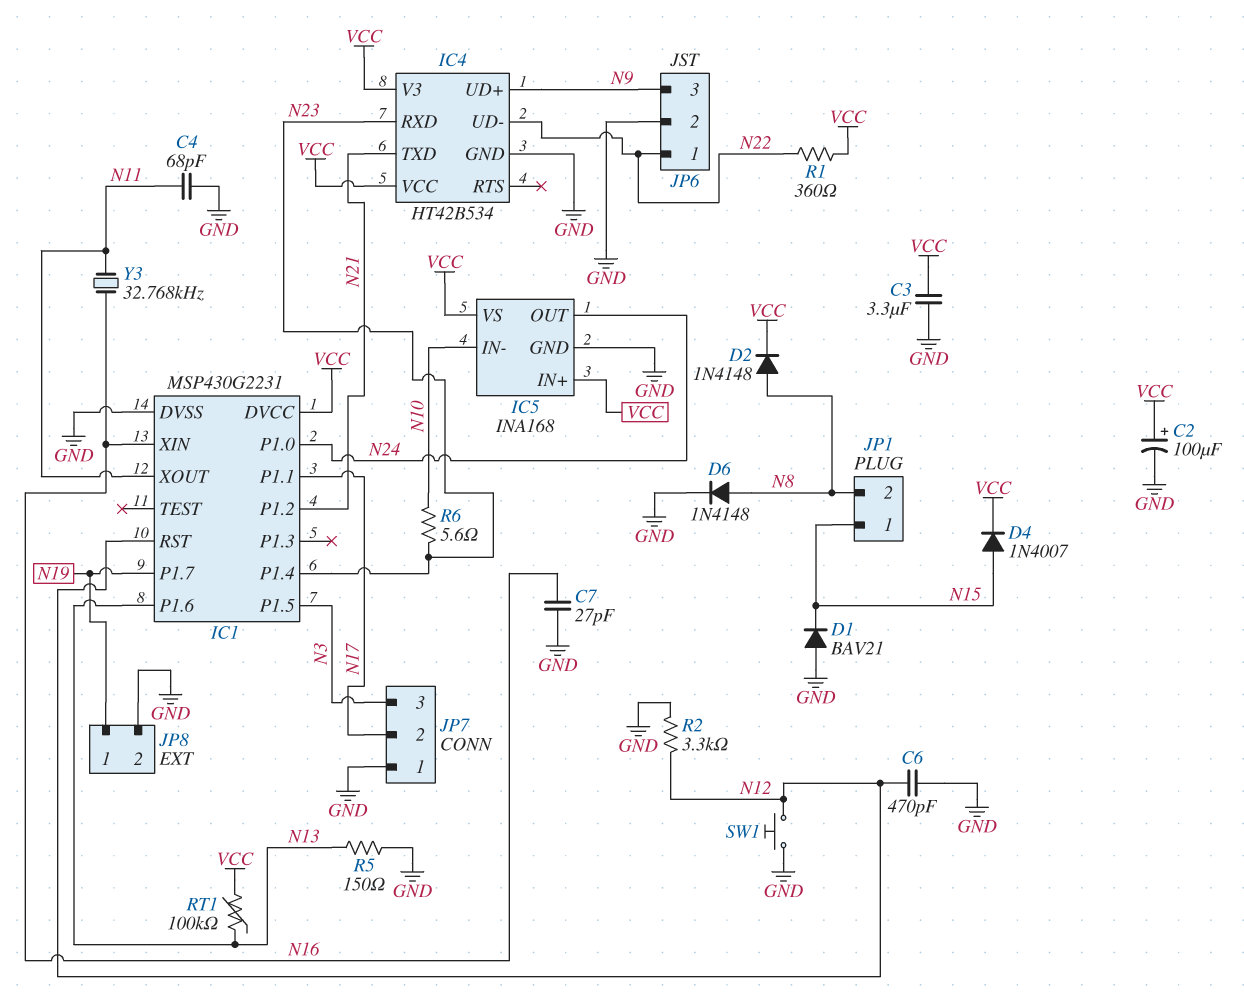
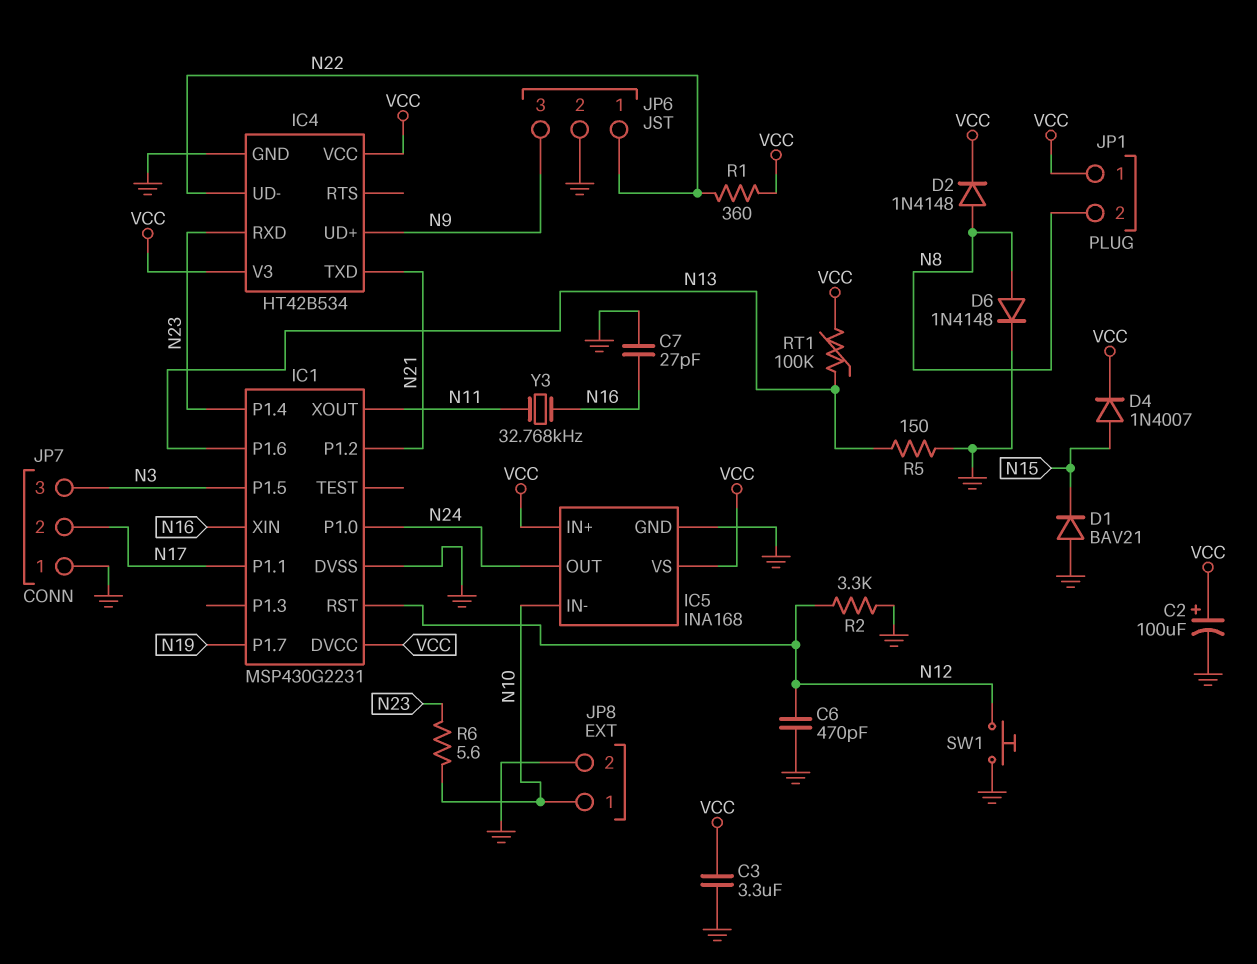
C4: 68pF (GND, N11) -> none
JP1 pin 1: N15 -> VCC
JP8 pin 1: N19 -> N10

